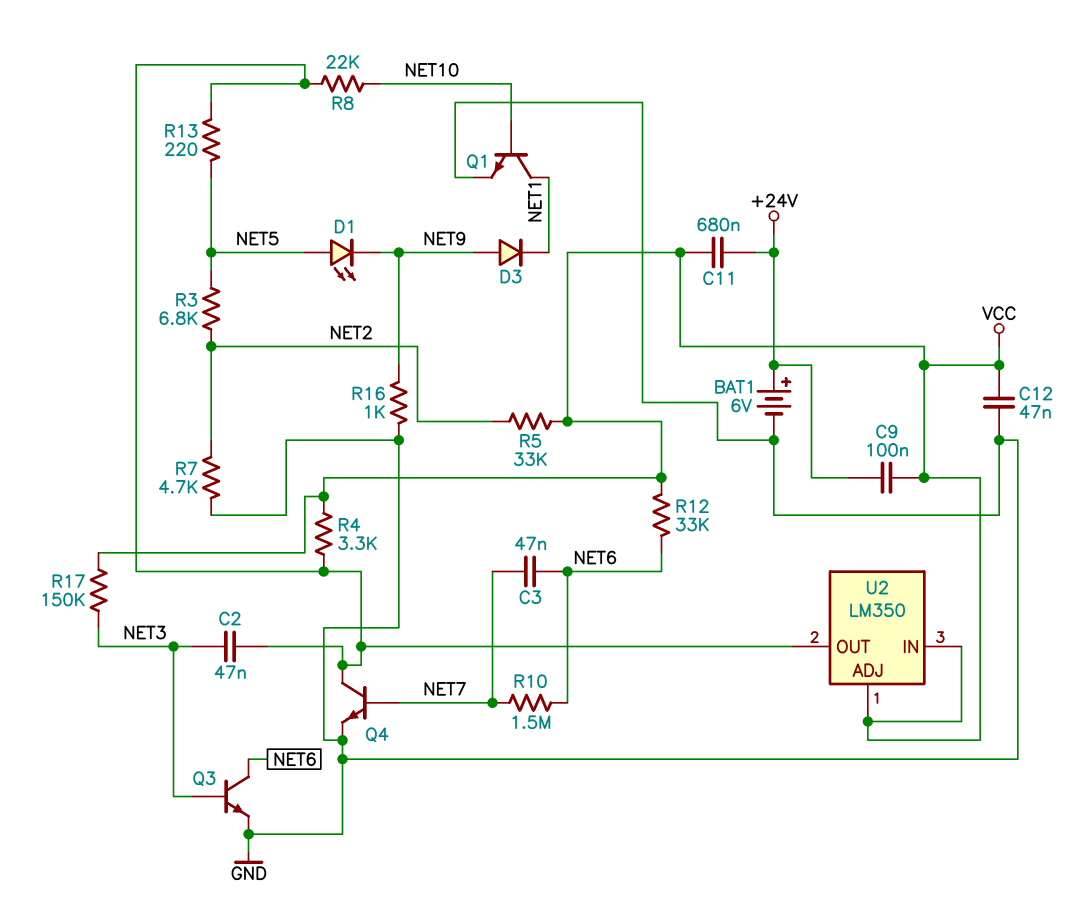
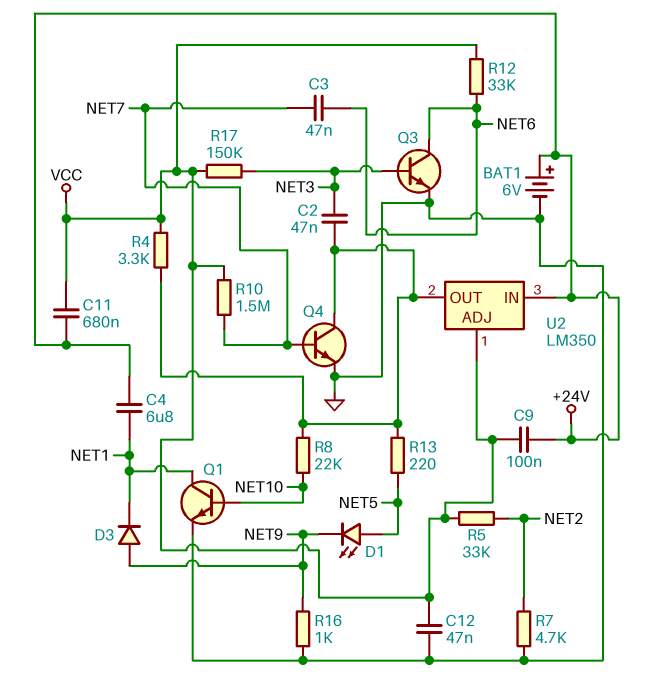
C4: none -> 6.8uF (+24V, NET1)
R3: 6.8k (NET2, NET5) -> none
R10: 1.5M (NET6, NET7) -> 1.5M (NET7, VCC)
U2 pin IN: VCC -> +24V

